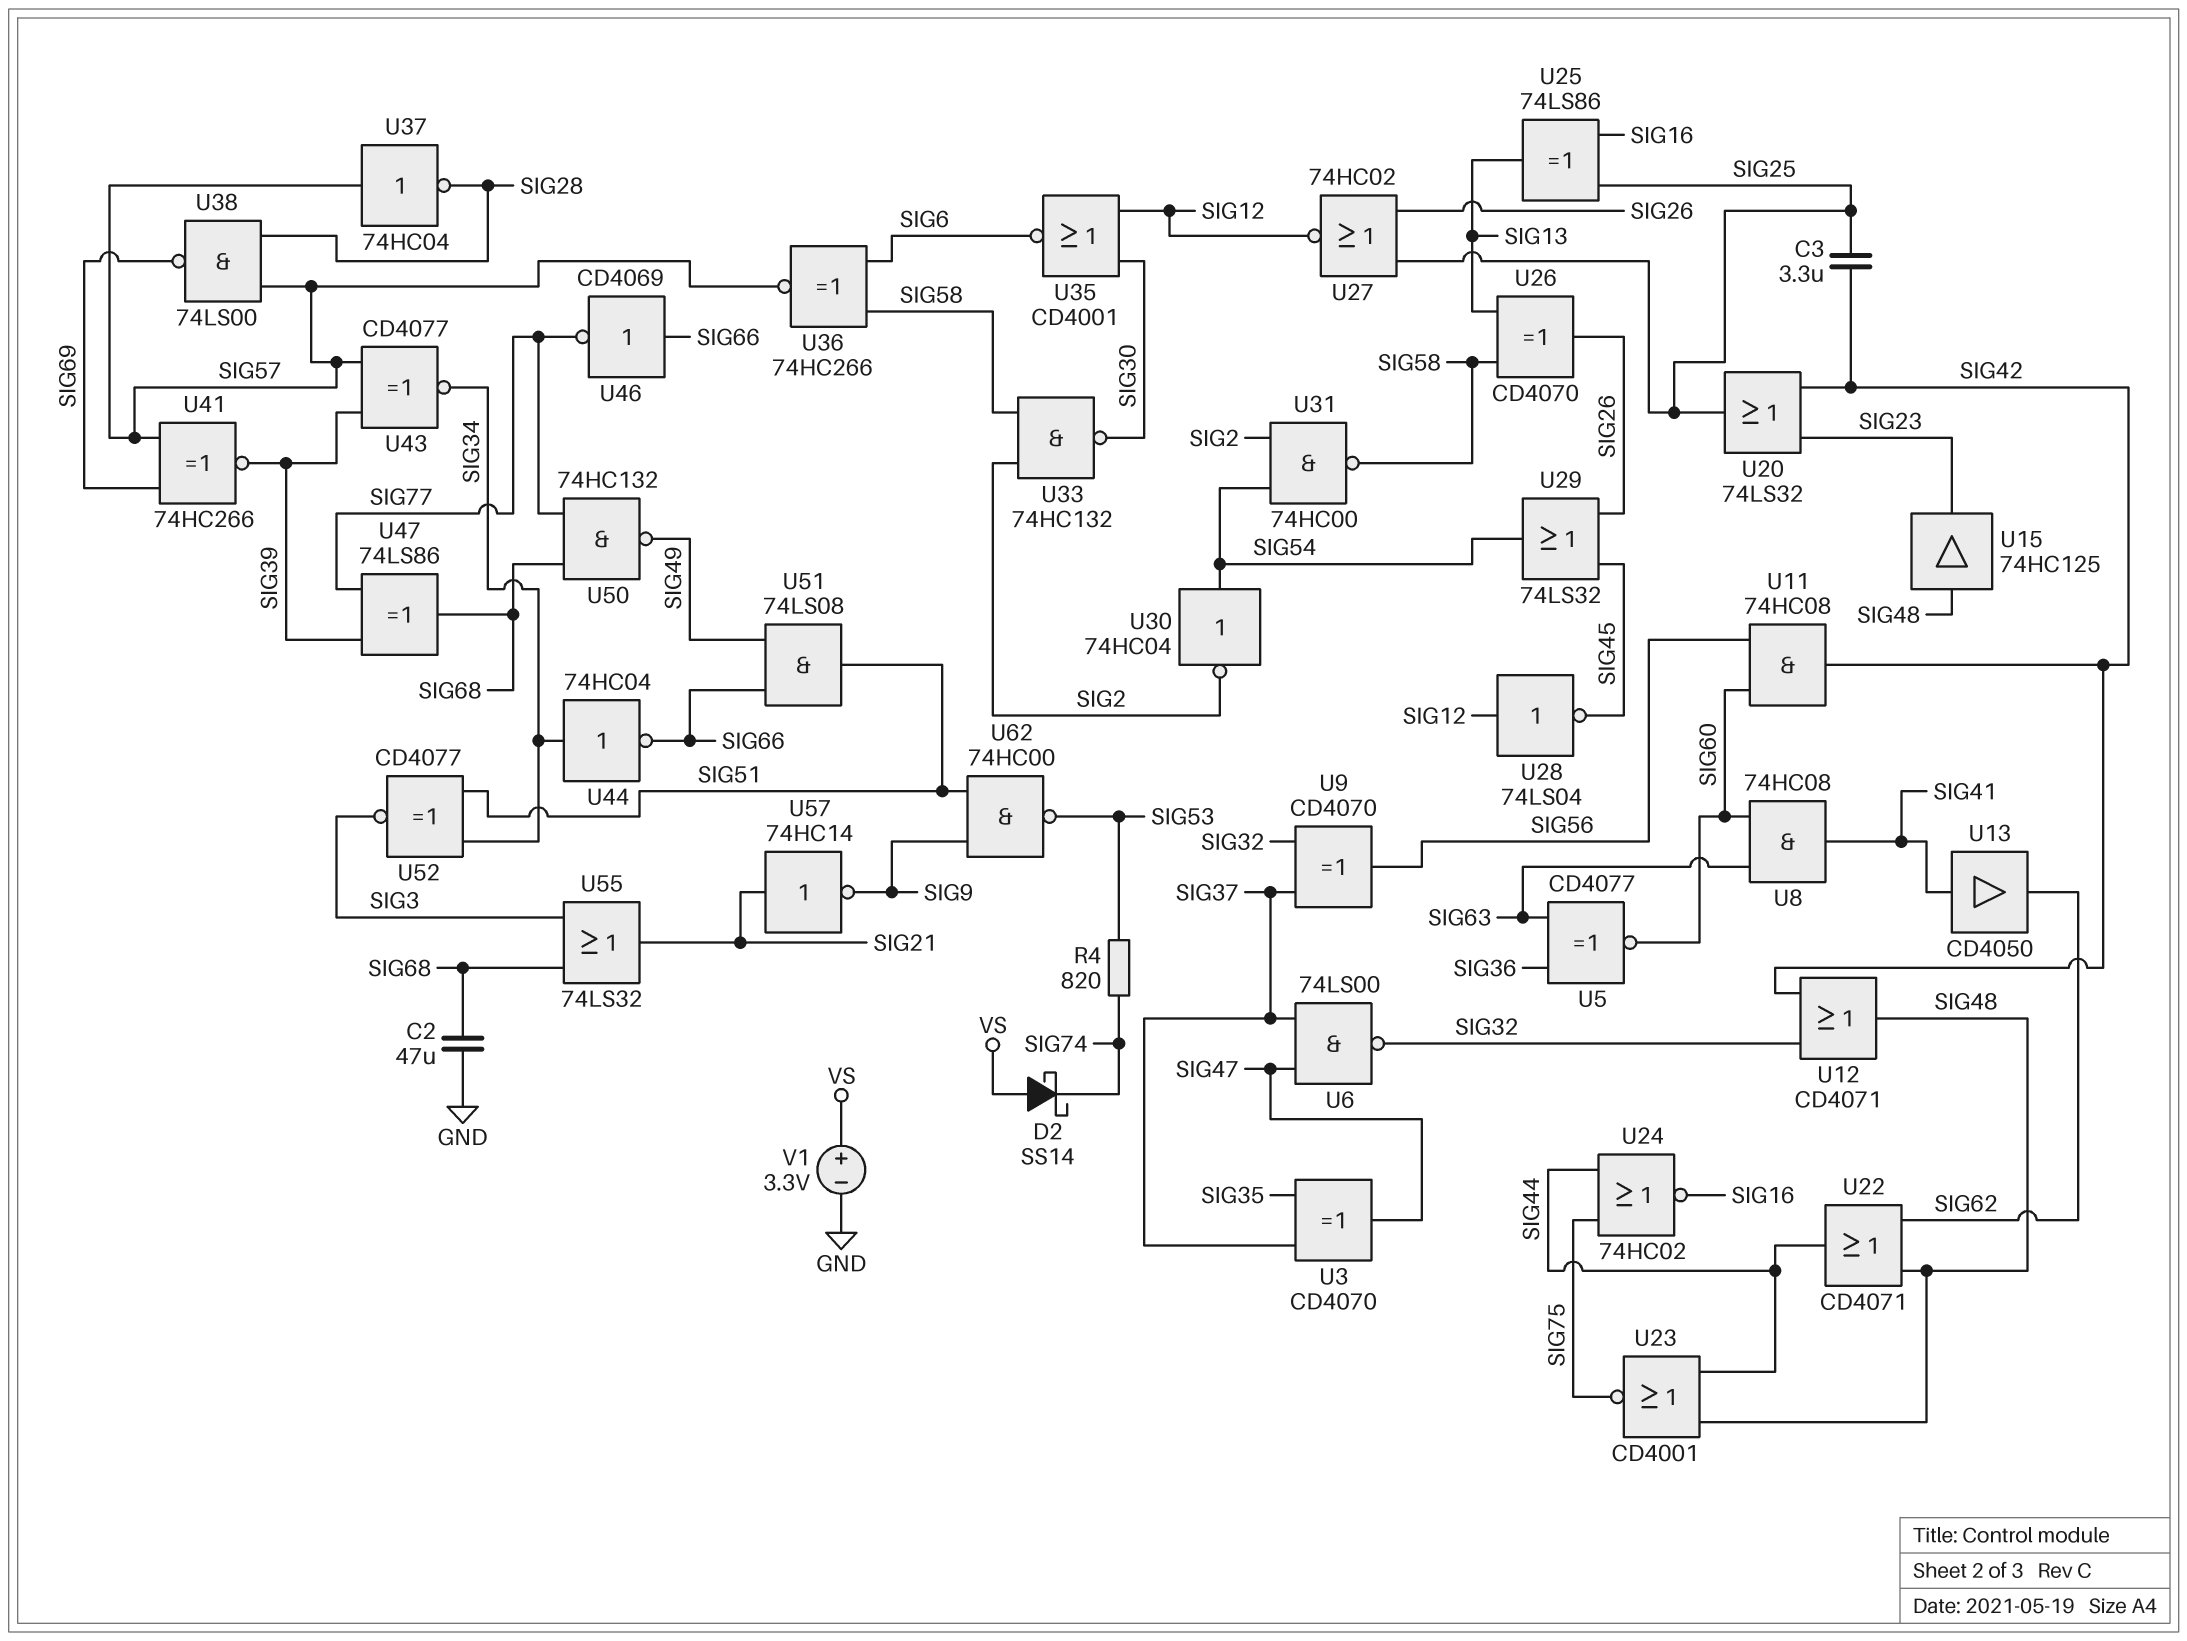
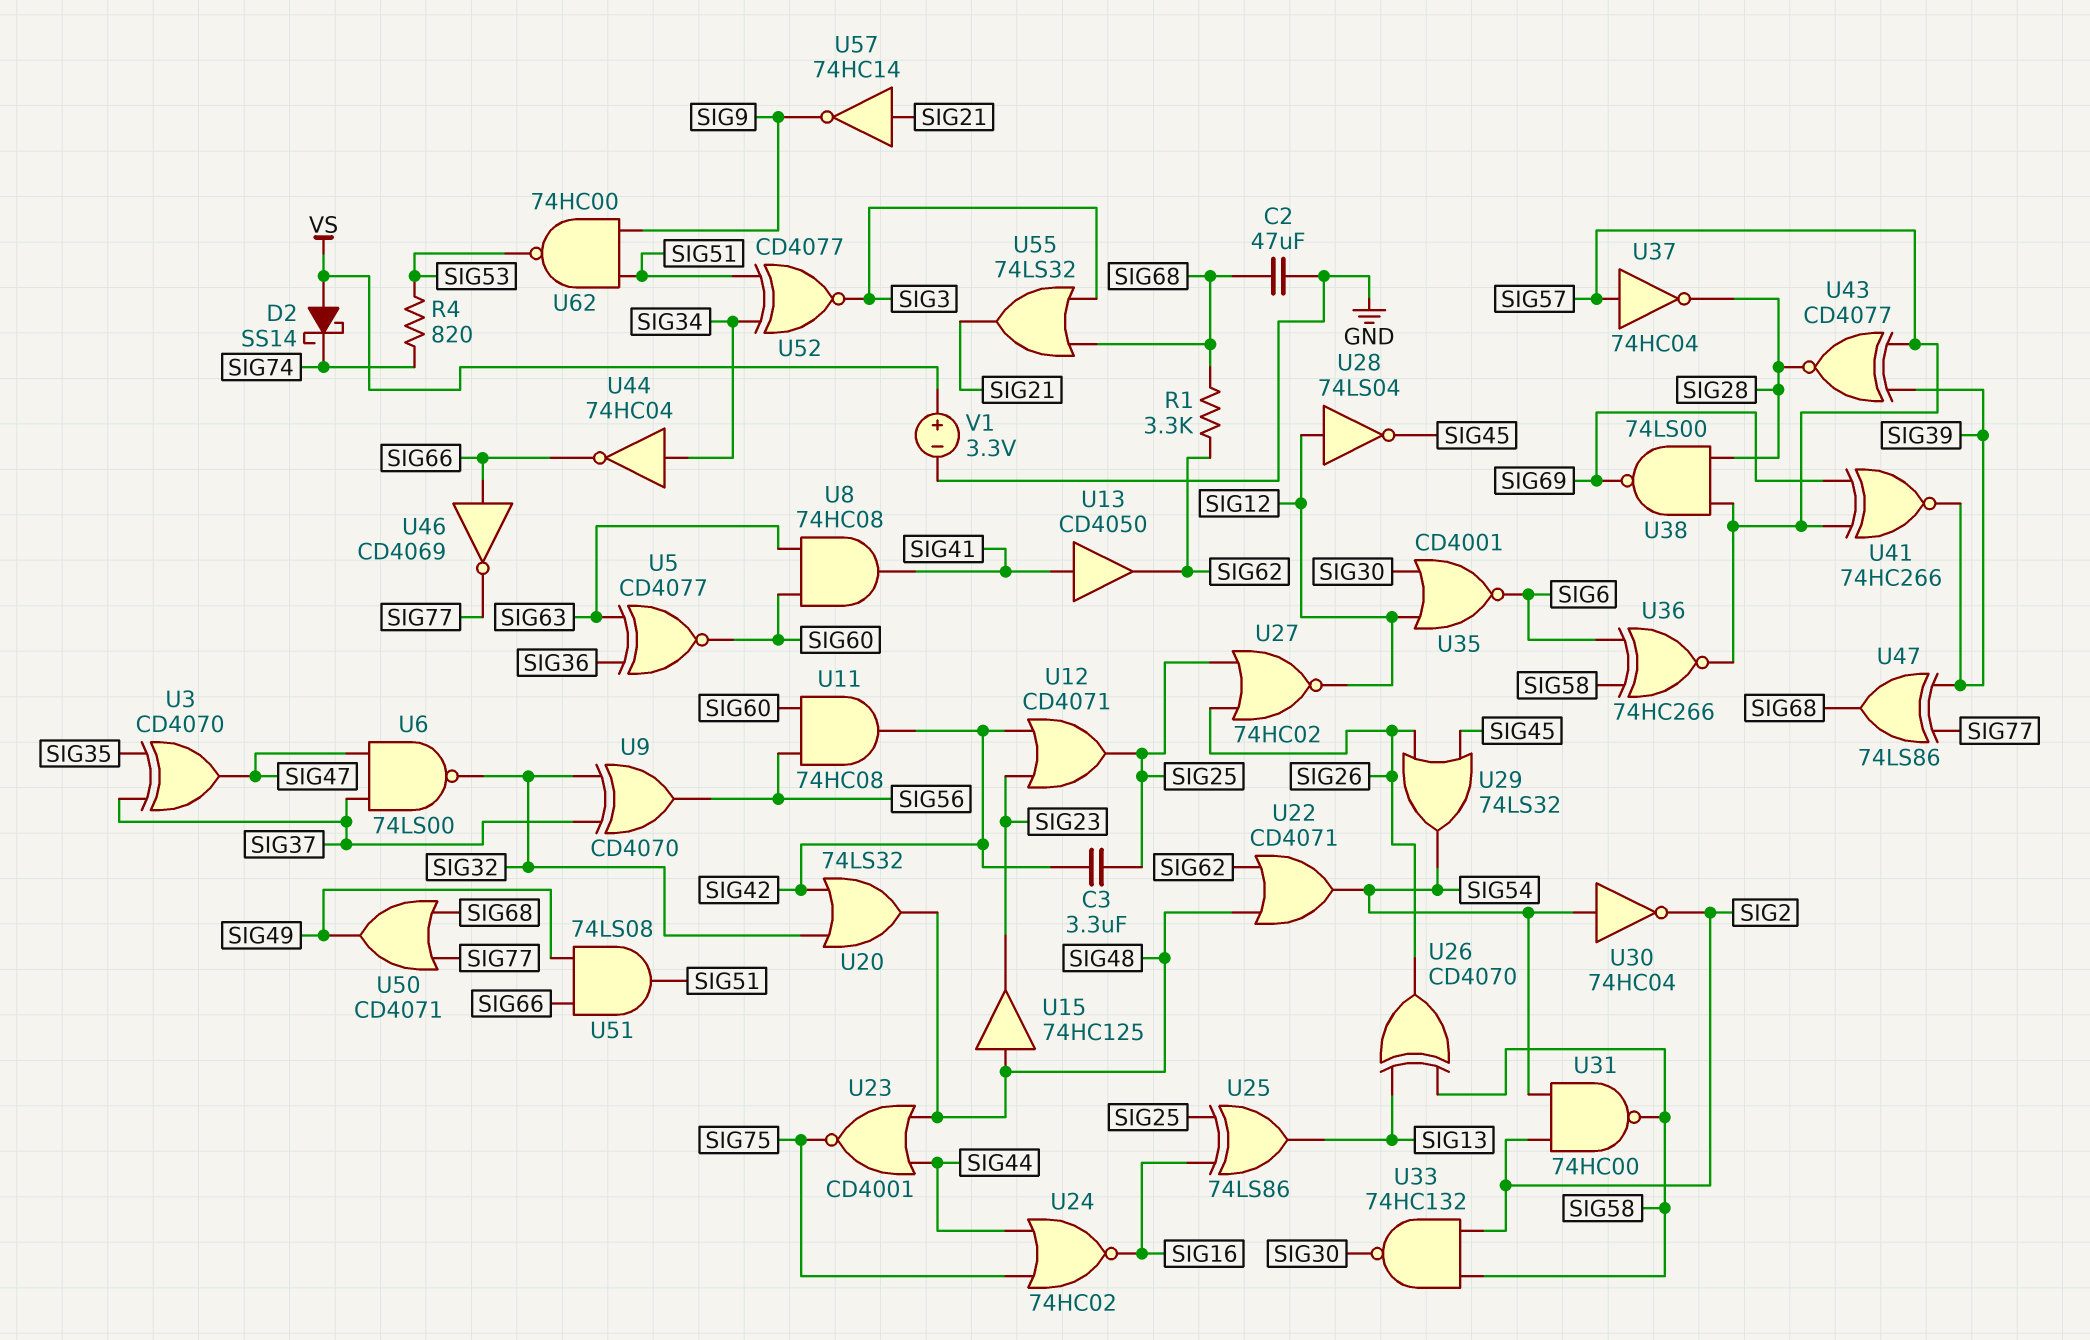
R1: none -> 3.3k (SIG62, SIG68)
U12: OR CD4071 (in SIG32, in SIG42, out SIG48) -> OR CD4071 (in SIG23, in SIG42, out SIG25)
U20: OR 74LS32 (in SIG23, in SIG42, out SIG25) -> OR 74LS32 (in SIG32, in SIG42, out SIG48)
U22: OR CD4071 (in SIG48, in SIG62, out SIG44) -> OR CD4071 (in SIG48, in SIG62, out SIG54)
U43: XNOR CD4077 (in SIG39, in SIG57, out SIG34) -> XNOR CD4077 (in SIG39, in SIG57, out SIG28)
U50: NAND 74HC132 (in SIG68, in SIG77, out SIG49) -> OR CD4071 (in SIG68, in SIG77, out SIG49)

